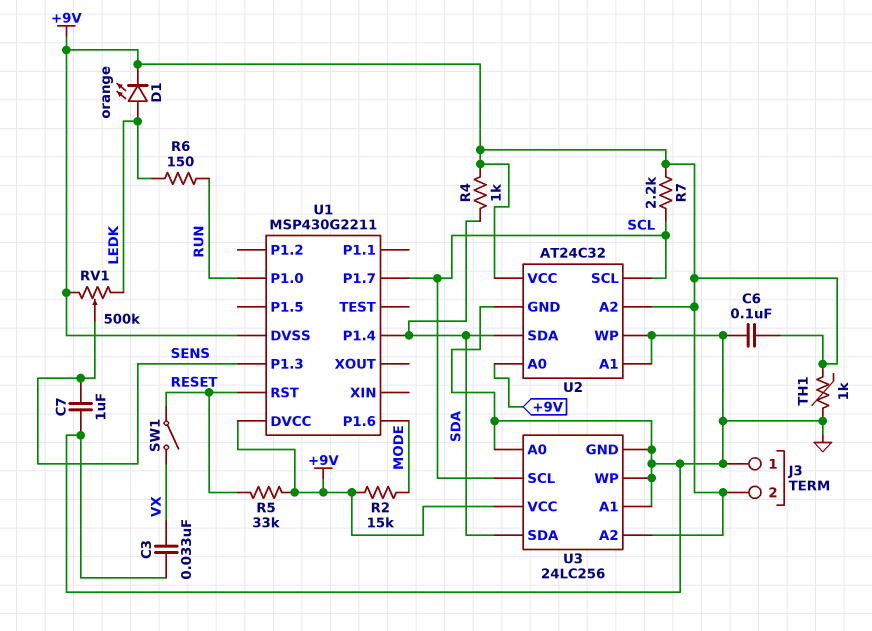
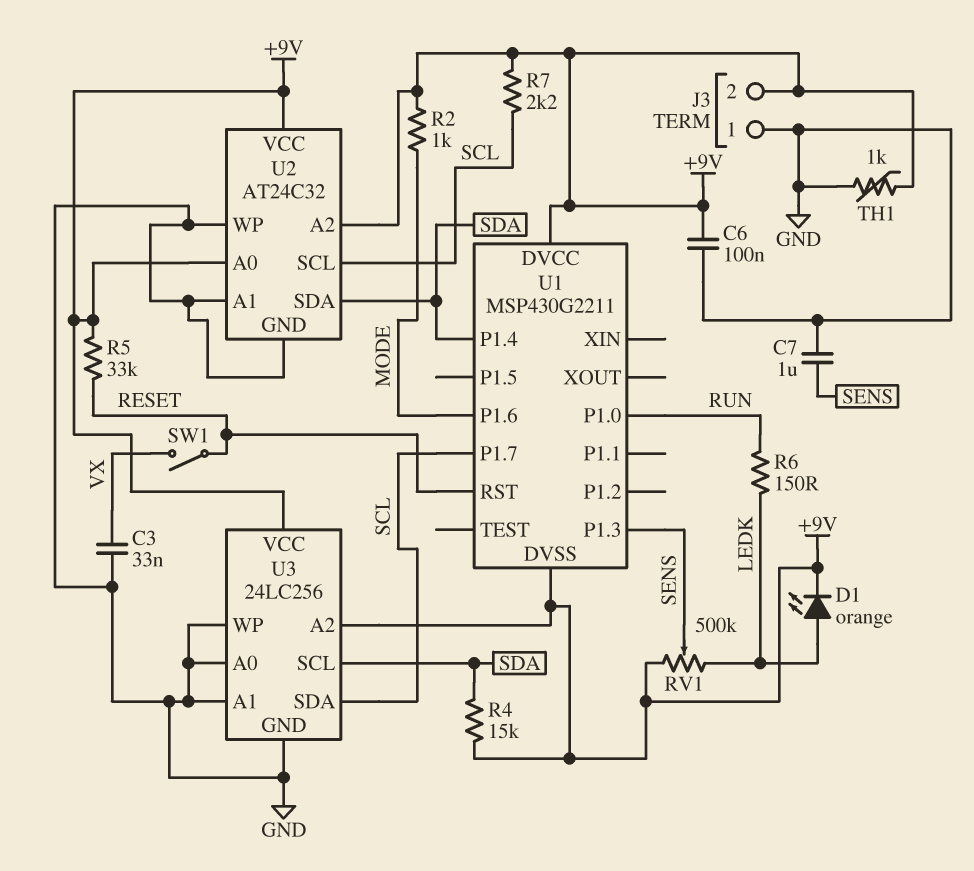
R2: 15k (+9V, MODE) -> 1k (+9V, MODE)
R4: 1k (+9V, SDA) -> 15k (+9V, SDA)
U3 pin SCL: SCL -> SDA
U3 pin SDA: SDA -> SCL

